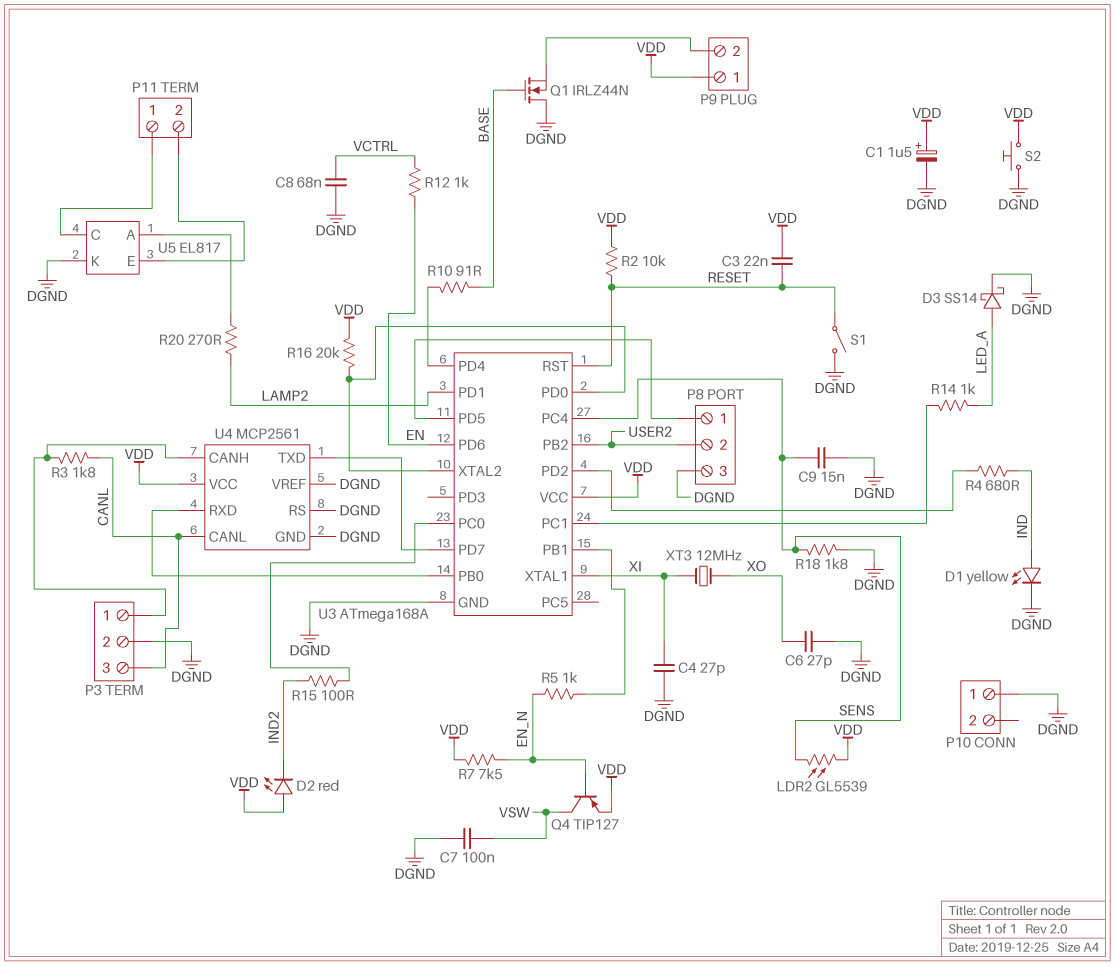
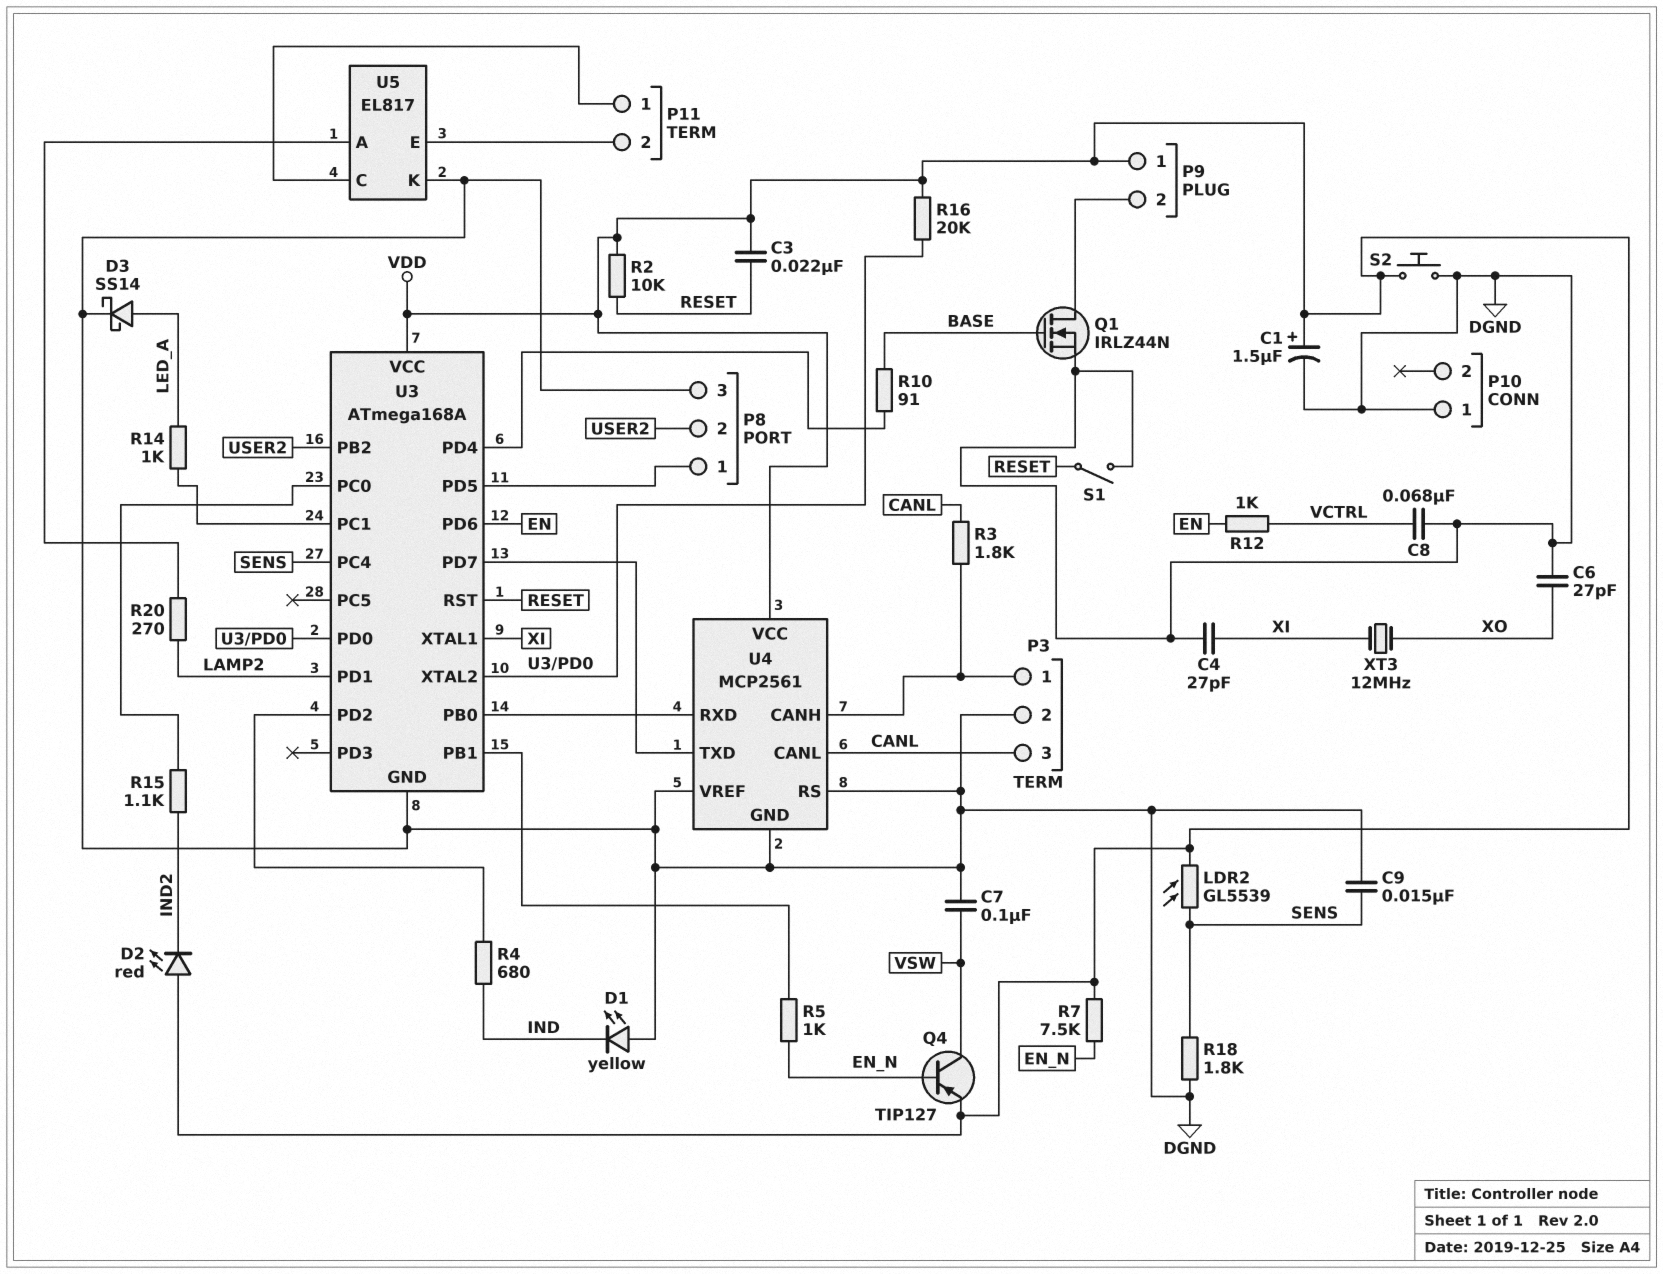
D1: LED yellow (A IND, K DGND) -> LED yellow (A DGND, K IND)
Q1: NMOS IRLZ44N (G BASE, D DGND, S P9/2) -> NMOS IRLZ44N (G BASE, D P9/2, S DGND)
R15: 100 (IND2, U3/PC0) -> 1.1k (IND2, U3/PC0)

